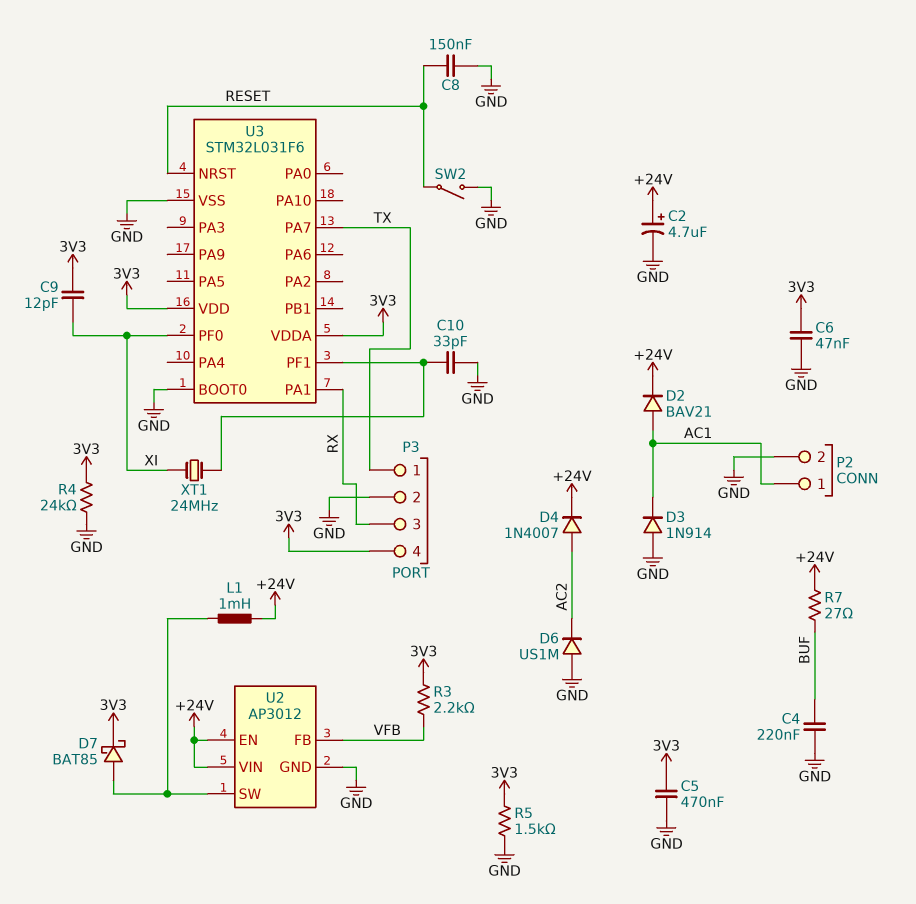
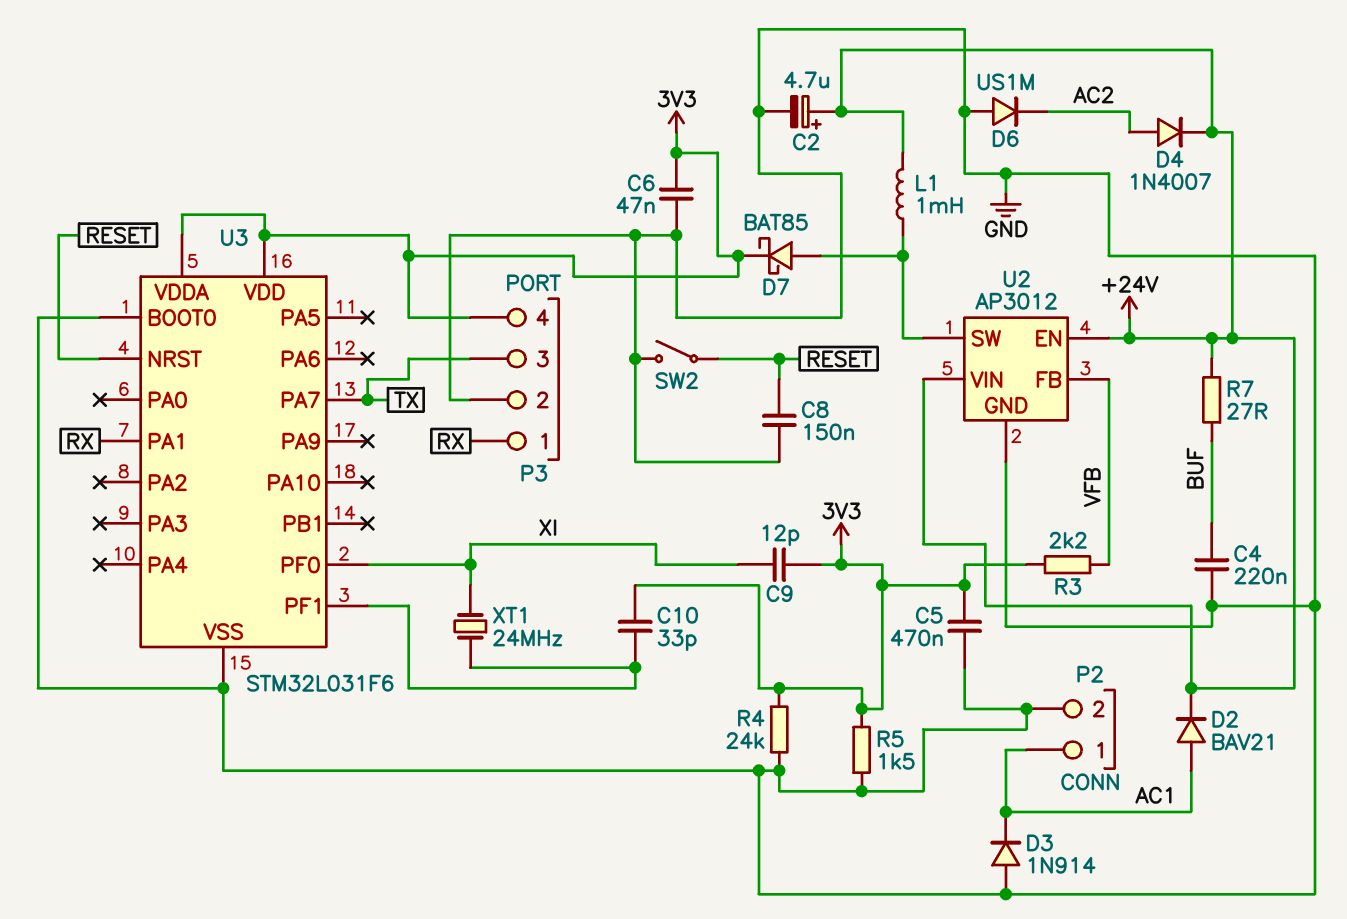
C10: 33pF (GND, U3/PF1) -> 33pF (3V3, U3/PF1)
P3 pin 1: TX -> RX
P3 pin 3: RX -> TX

